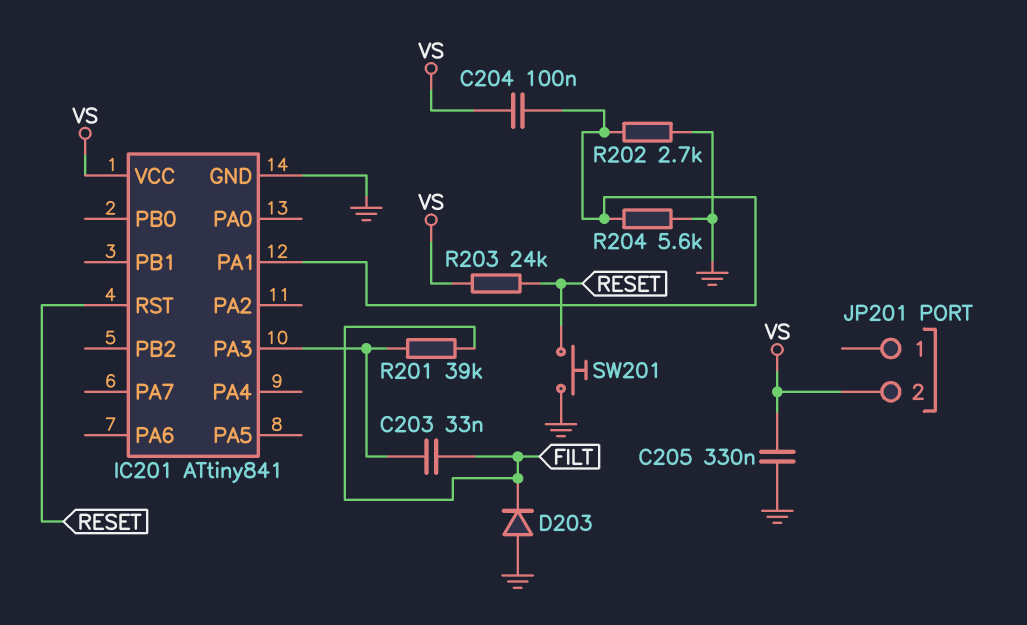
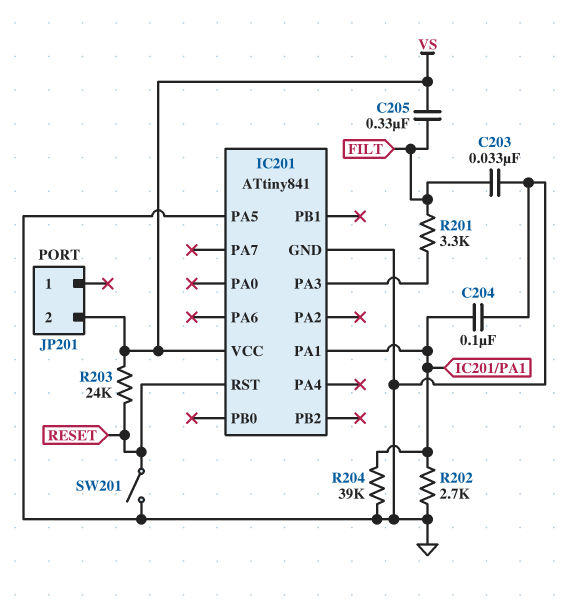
C203: 33nF (FILT, IC201/PA3) -> 33nF (FILT, GND)
C204: 100nF (IC201/PA1, VS) -> 100nF (GND, IC201/PA1)
C205: 330nF (GND, VS) -> 330nF (FILT, VS)
D203: diode (A GND, K FILT) -> none
IC201 pin PA5: none -> GND
R201: 39k (FILT, IC201/PA3) -> 3.3k (FILT, IC201/PA3)
R204: 5.6k (GND, IC201/PA1) -> 39k (GND, IC201/PA1)
SW201: button (GND, RESET) -> switch (GND, RESET)

